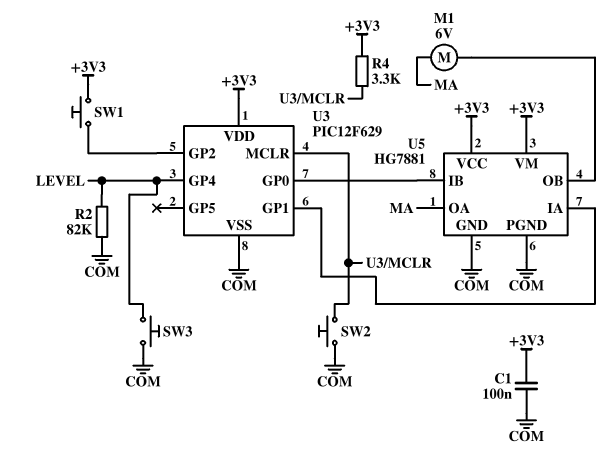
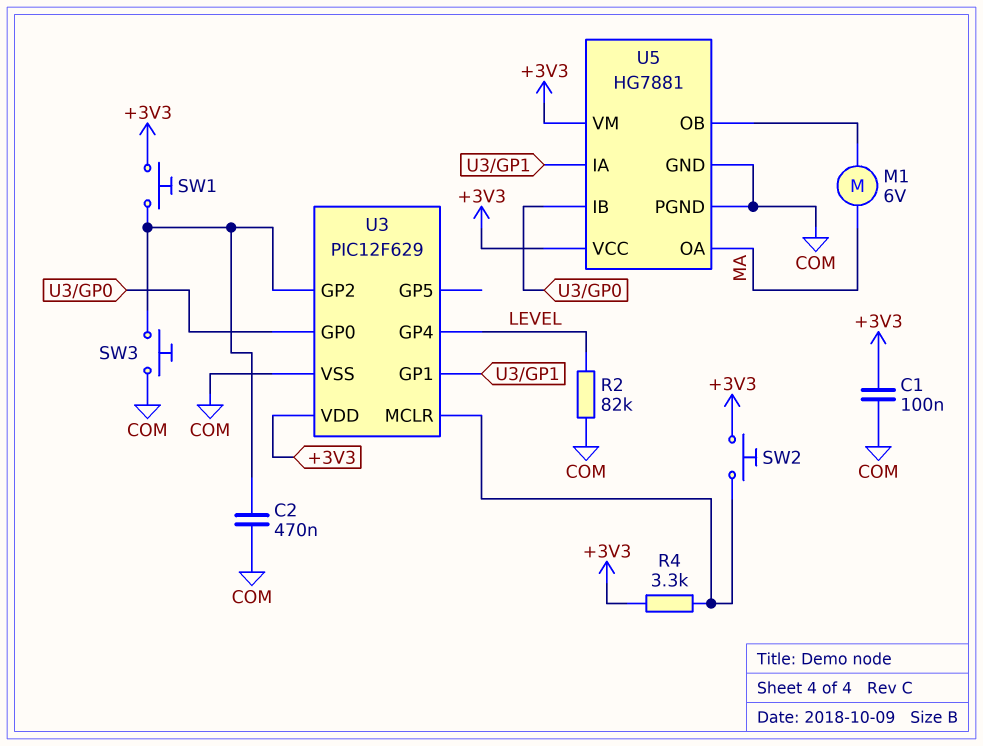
C2: none -> 470nF (COM, U3/GP2)
SW2: button (COM, U3/MCLR) -> button (+3V3, U3/MCLR)
SW3: button (COM, LEVEL) -> button (COM, U3/GP2)

